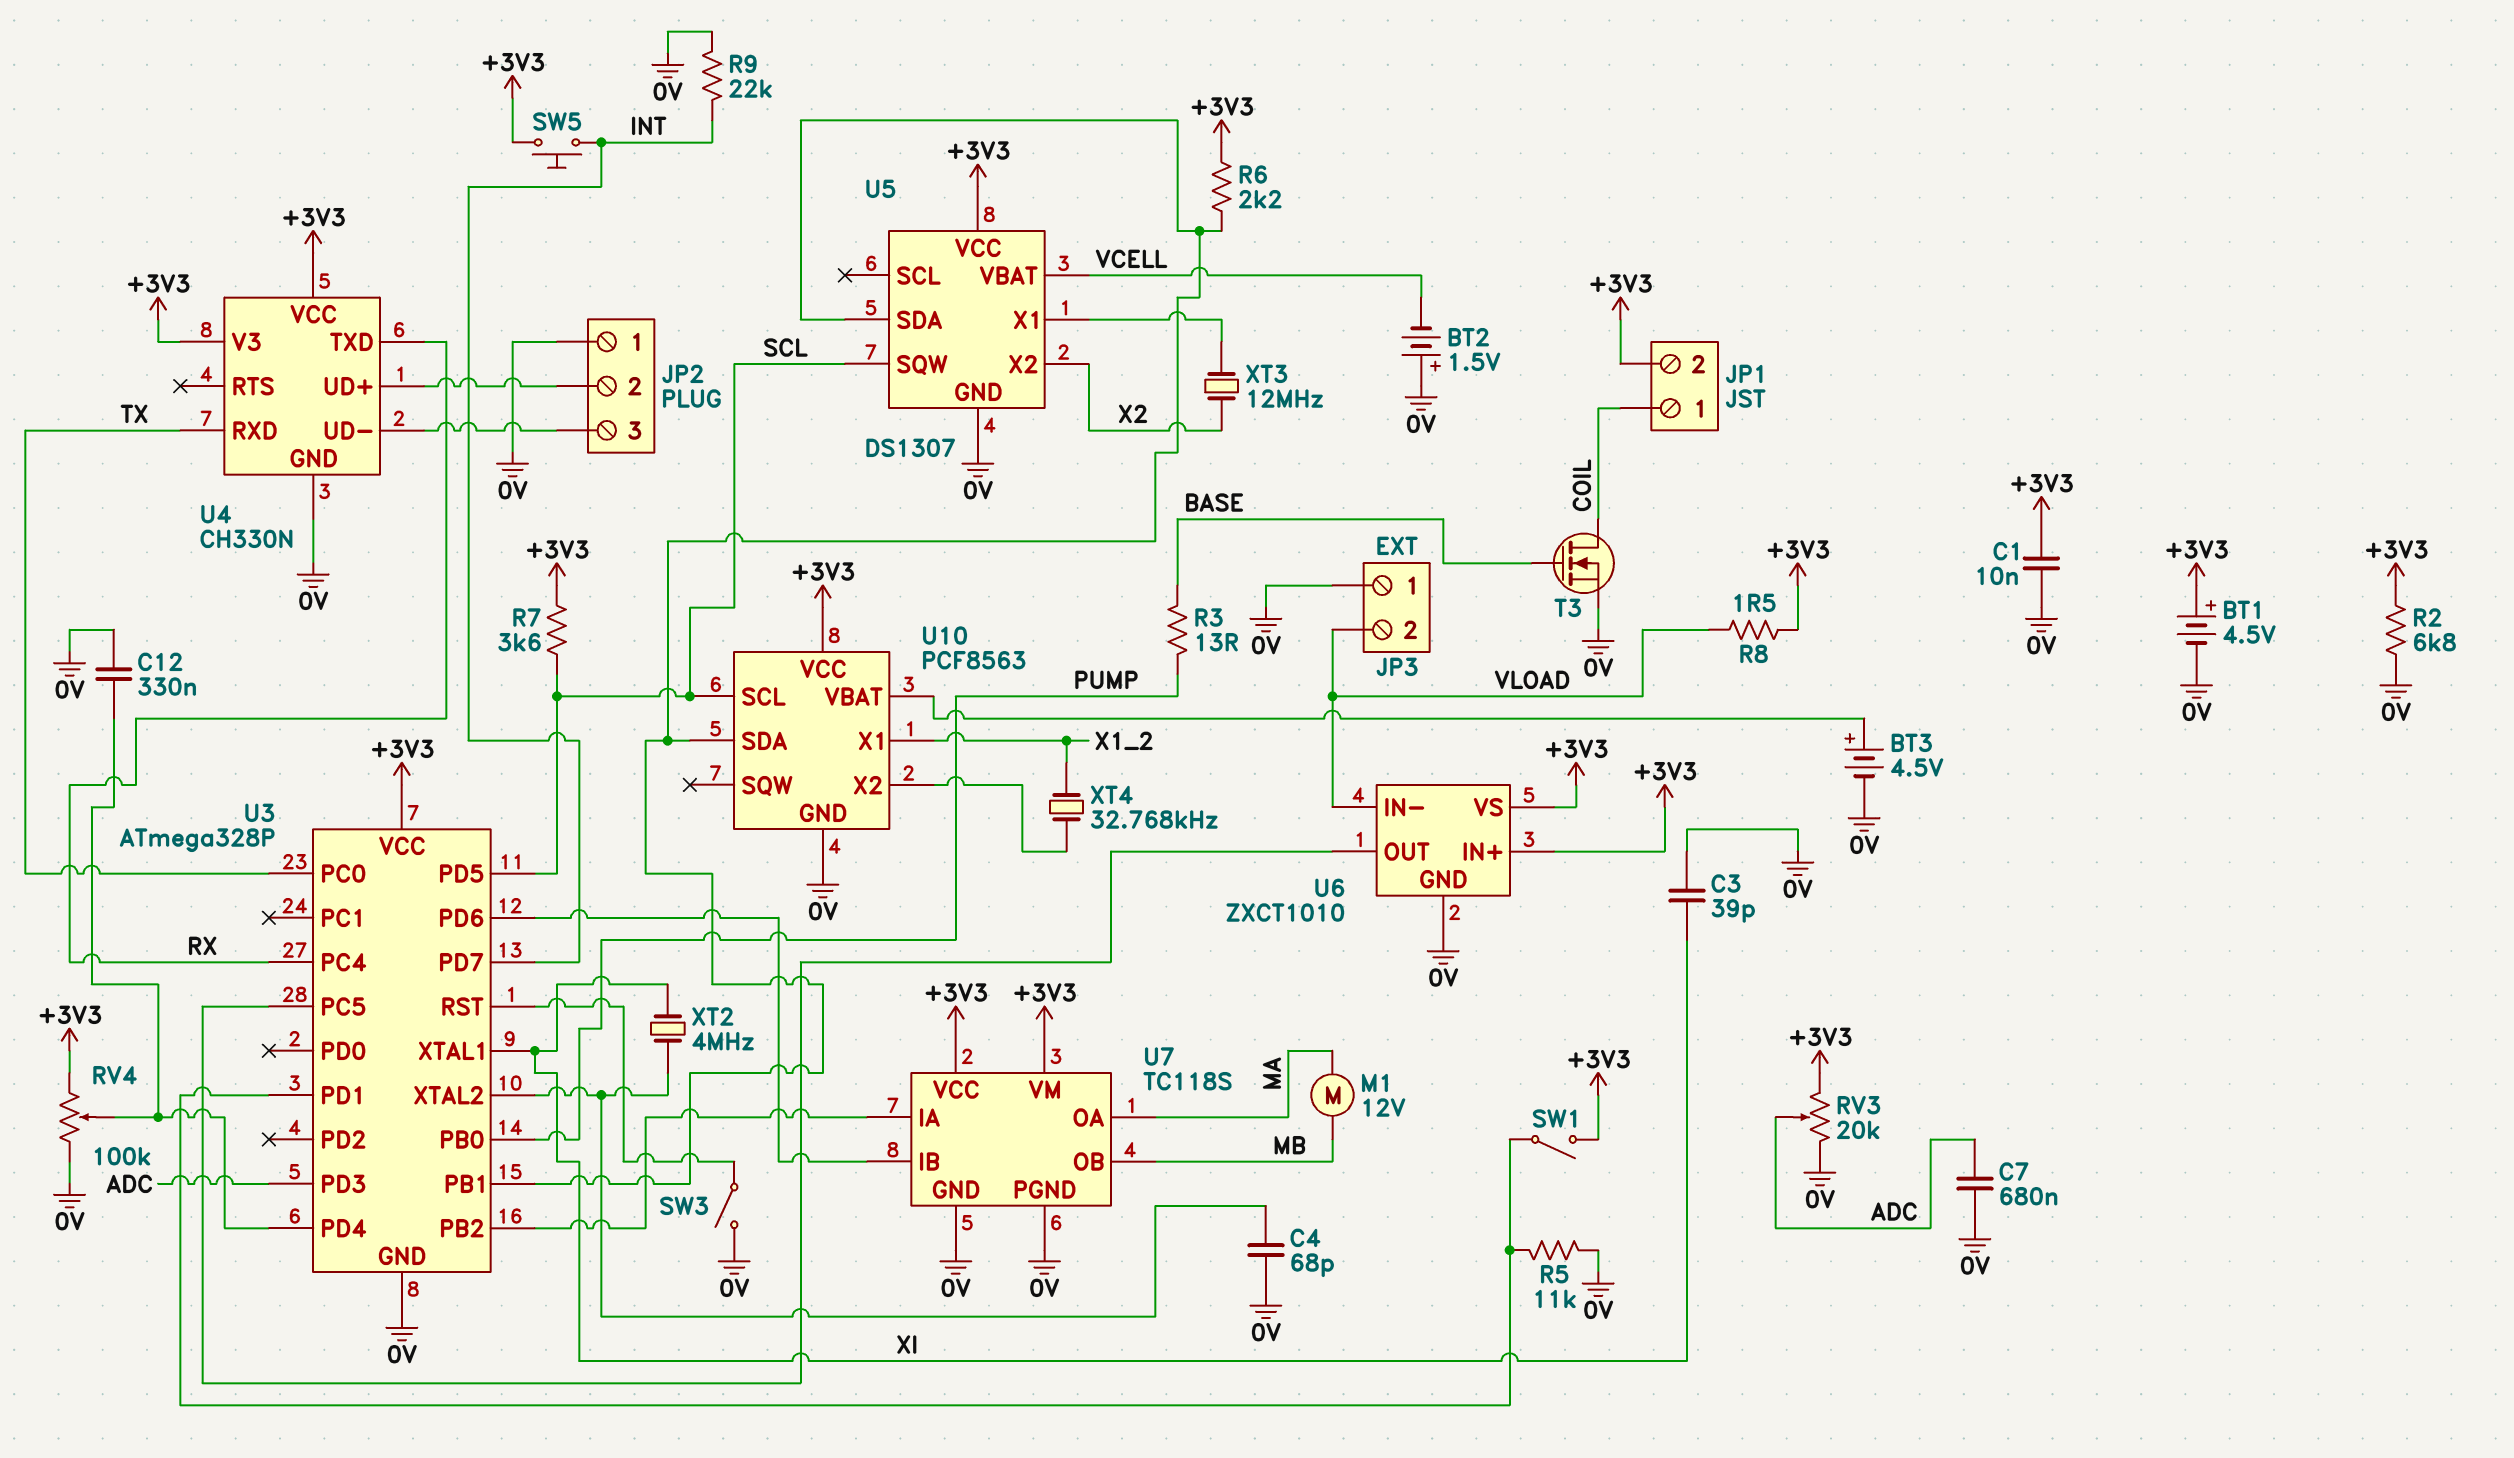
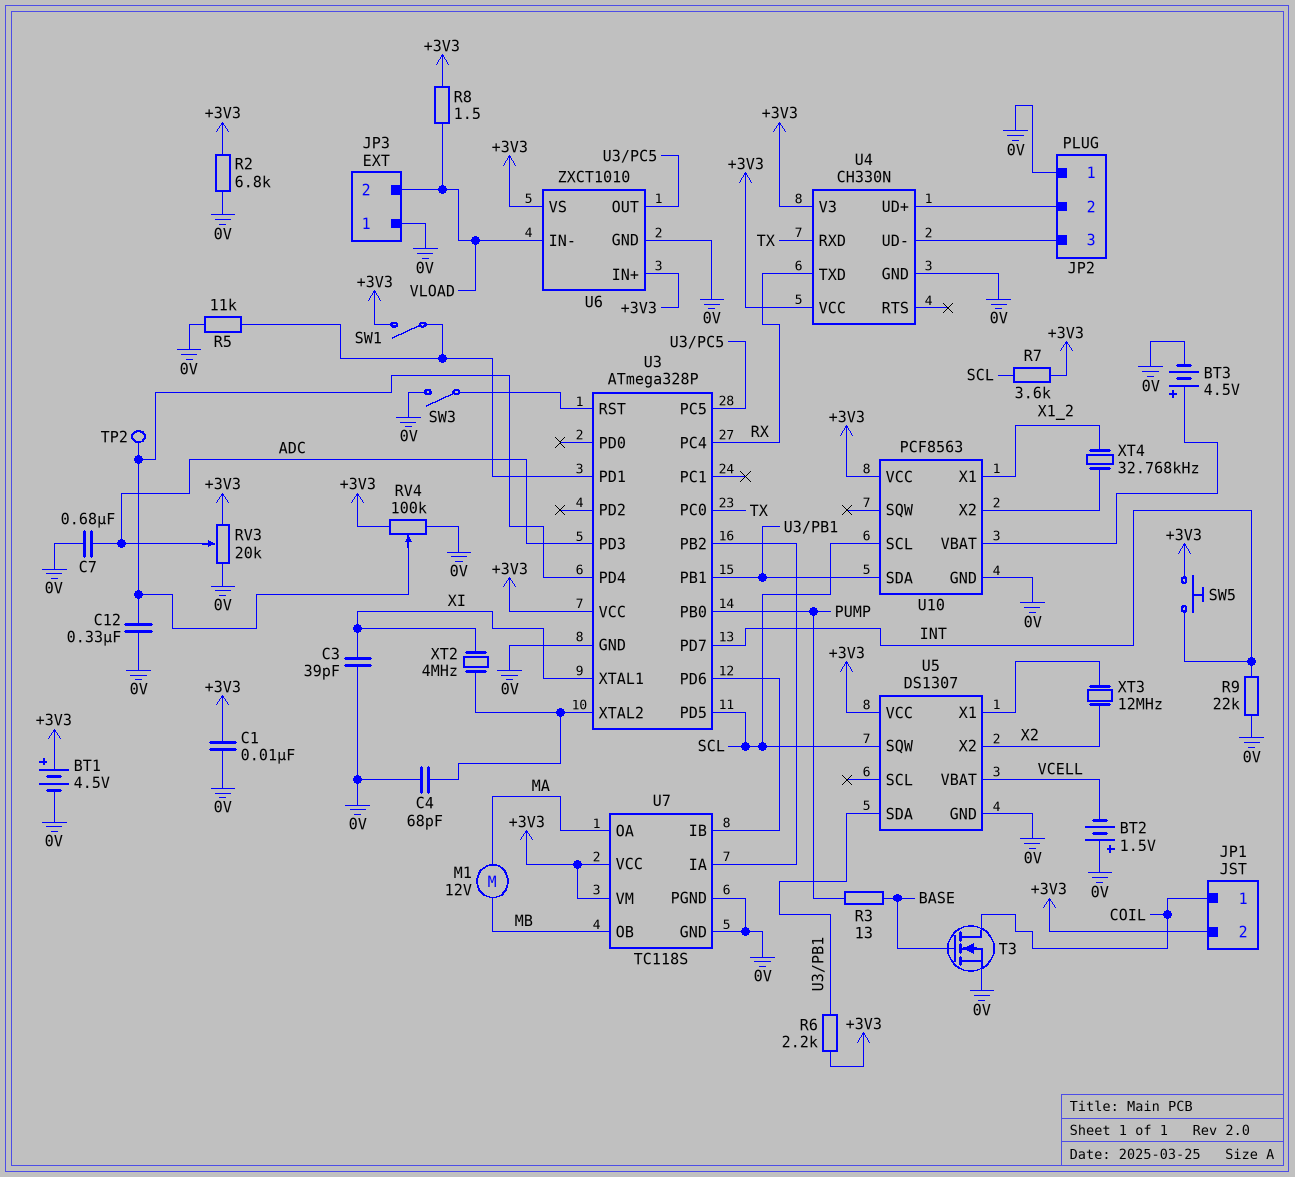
TP2: none -> test point (U3/PD4)

